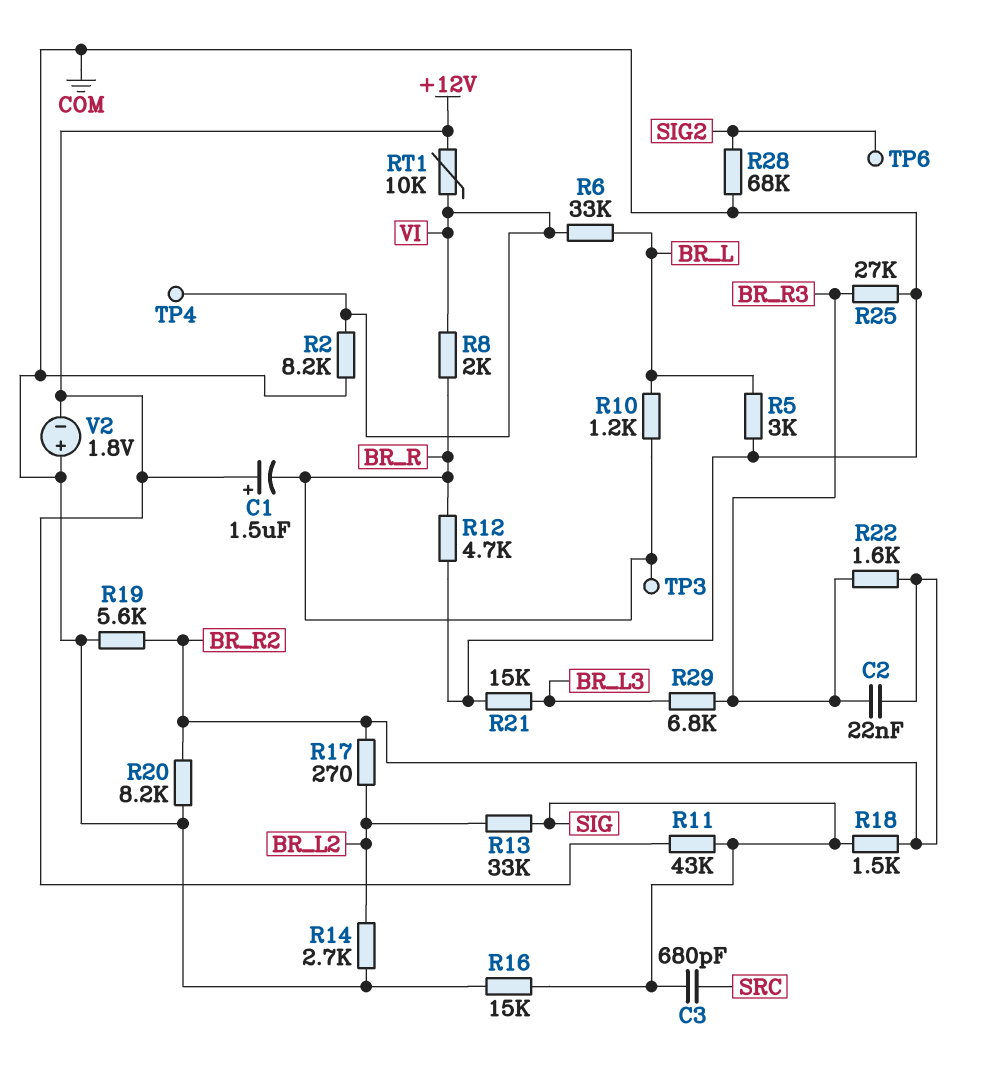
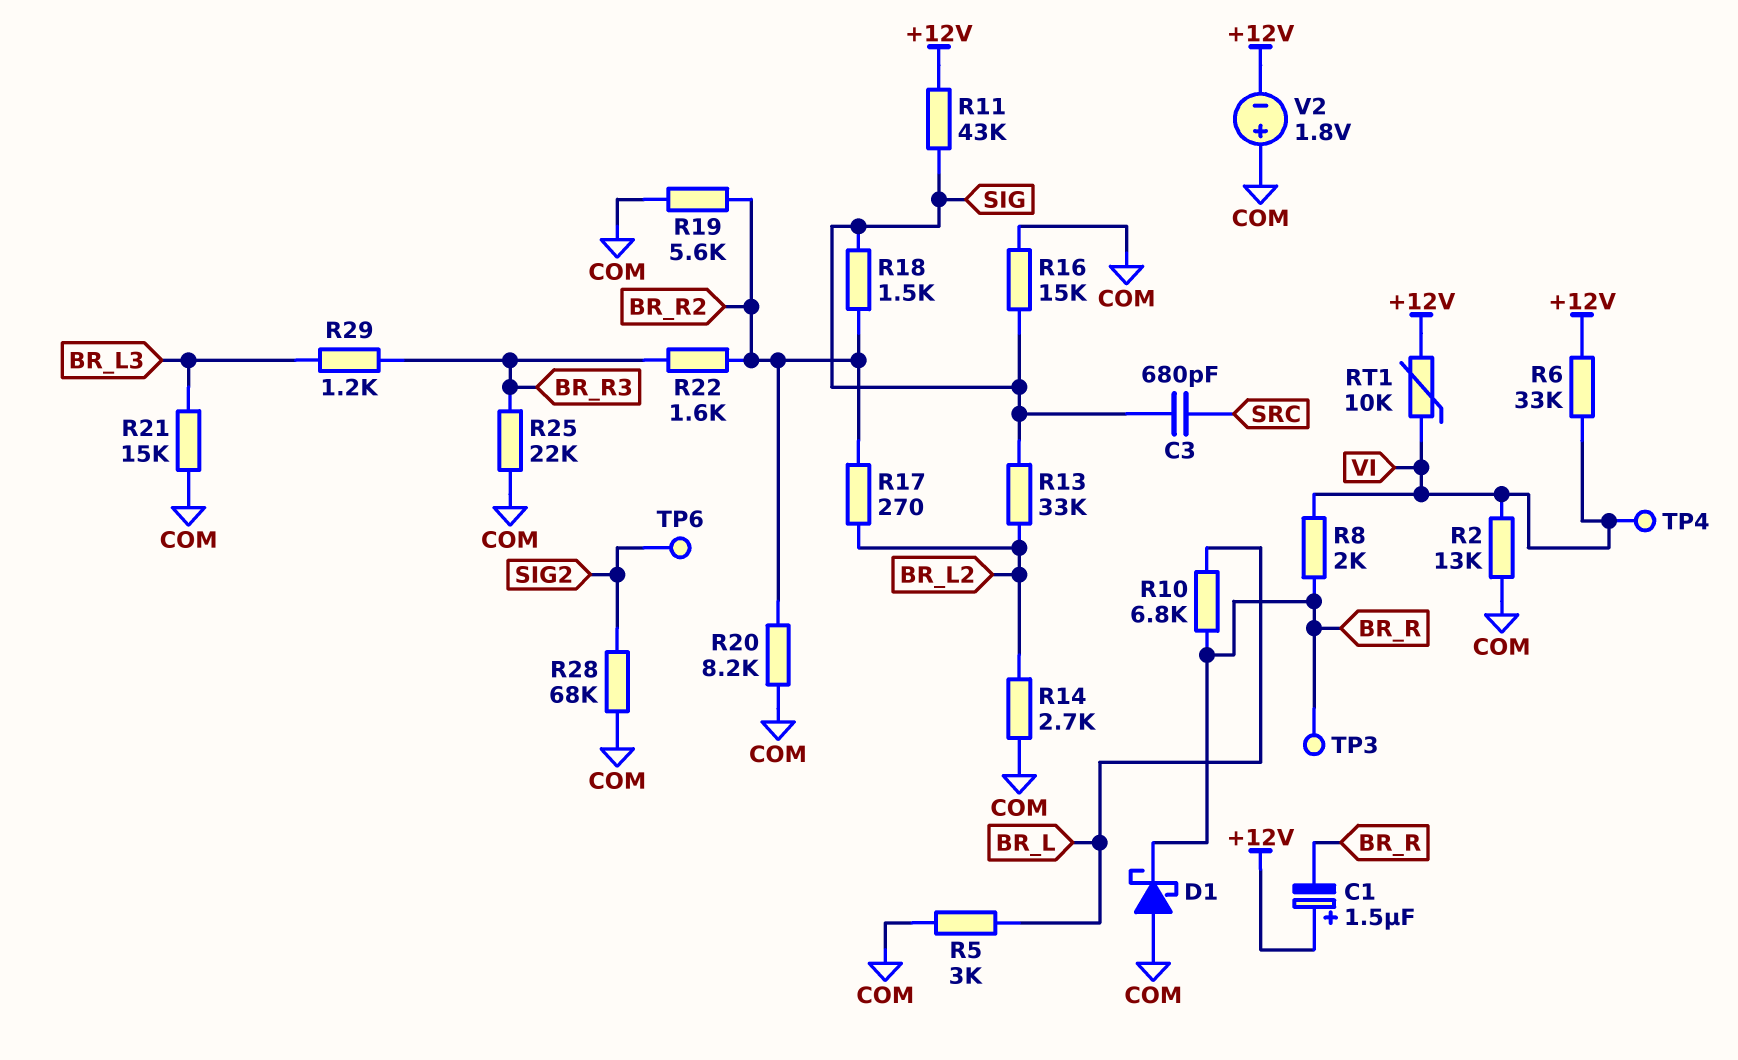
C2: 22nF (BR_R2, BR_R3) -> none
D1: none -> schottky (A COM, K BR_R)
R2: 8.2k (COM, VI) -> 13k (COM, VI)
R6: 33k (BR_L, VI) -> 33k (+12V, VI)
R10: 1.2k (BR_L, BR_R) -> 6.8k (BR_L, BR_R)
R12: 4.7k (BR_R, COM) -> none
R25: 27k (BR_R3, COM) -> 22k (BR_R3, COM)
R29: 6.8k (BR_L3, BR_R3) -> 1.2k (BR_L3, BR_R3)

